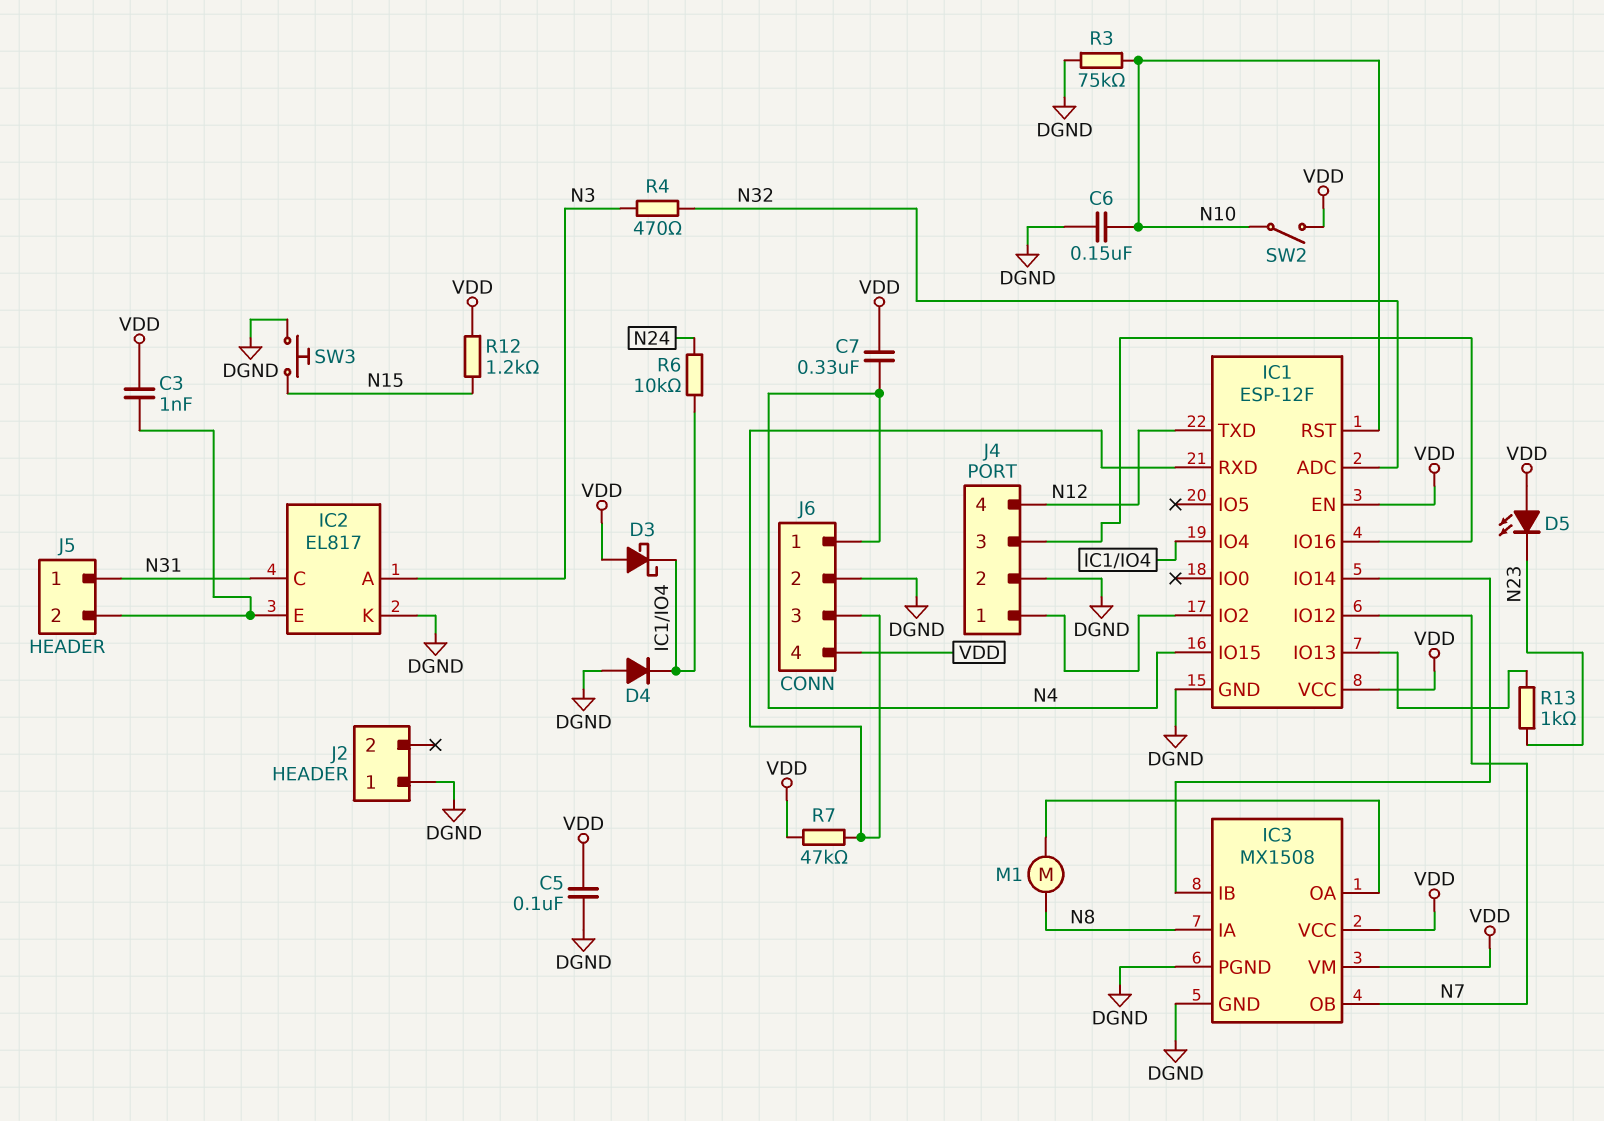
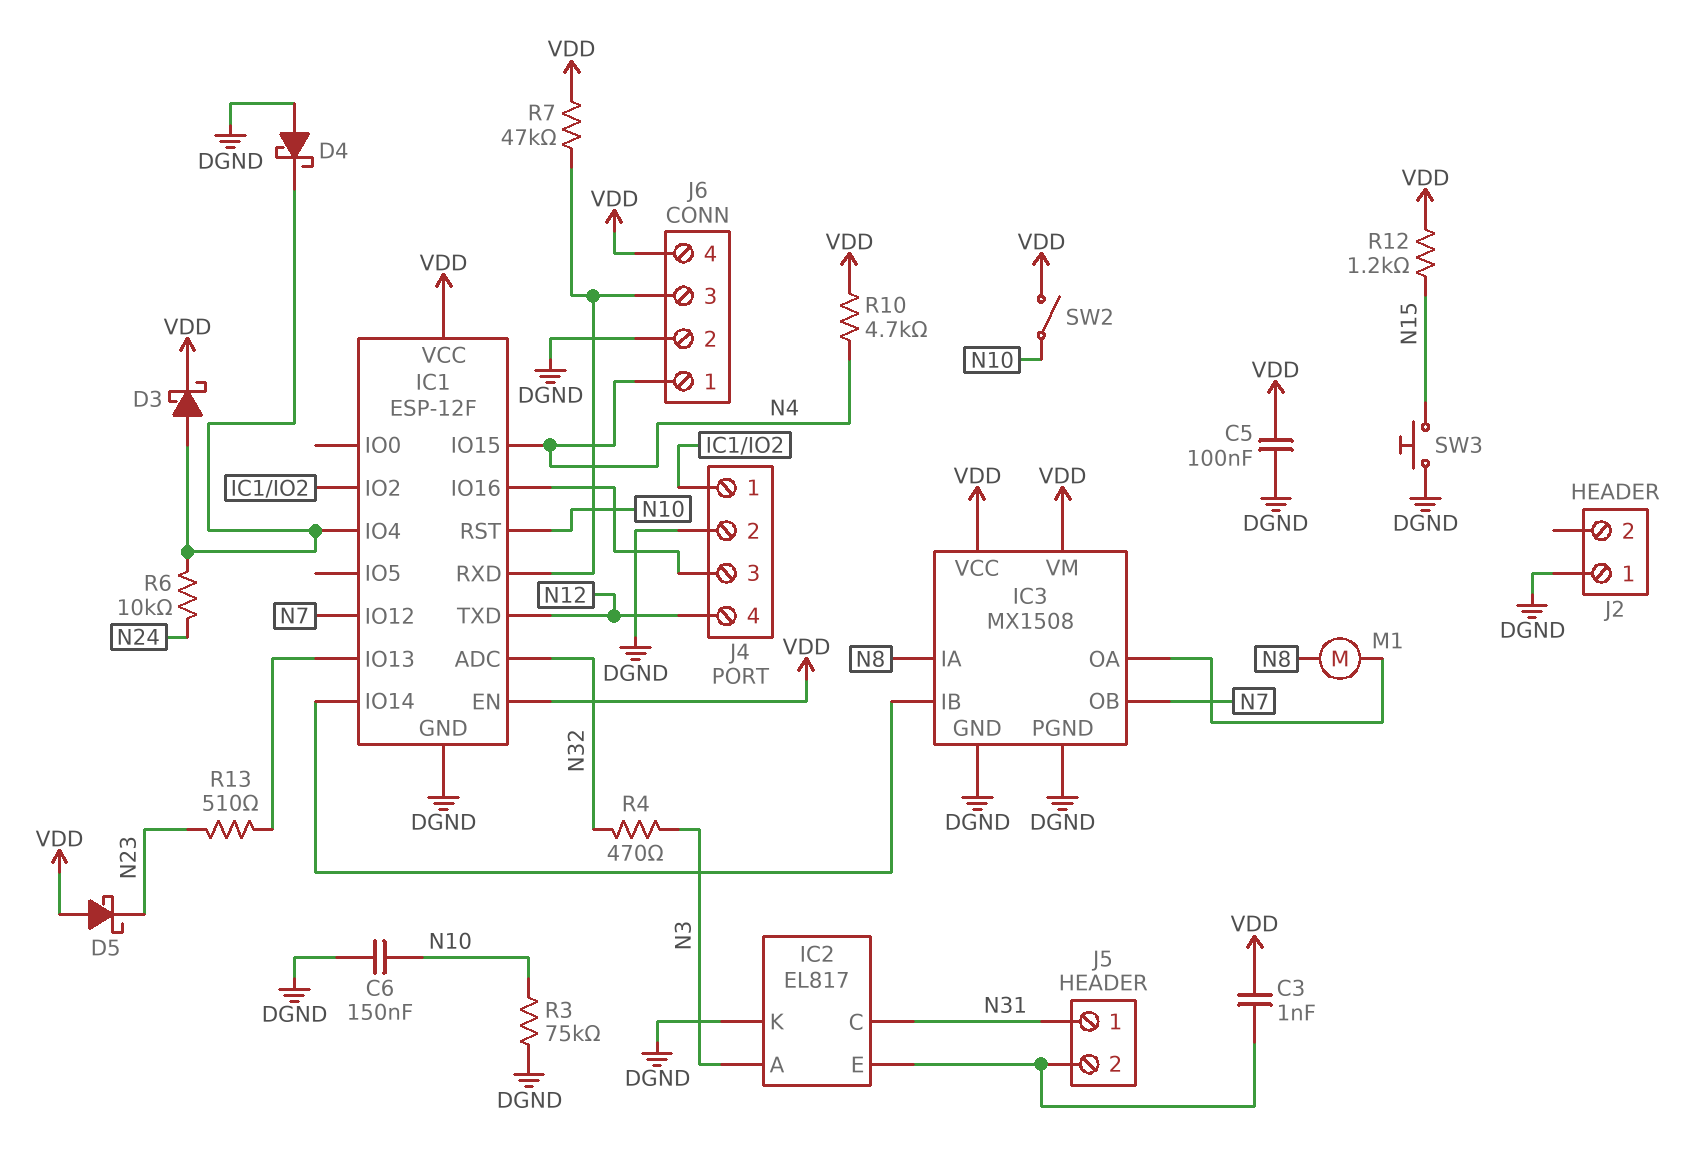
C7: 330nF (N4, VDD) -> none
D3: schottky (A VDD, K IC1/IO4) -> schottky (A IC1/IO4, K VDD)
D4: diode (A DGND, K IC1/IO4) -> schottky (A DGND, K IC1/IO4)
D5: LED (A VDD, K N23) -> schottky (A VDD, K N23)
R10: none -> 4.7k (N4, VDD)
R13: 1k (IC1/IO13, N23) -> 510 (IC1/IO13, N23)

